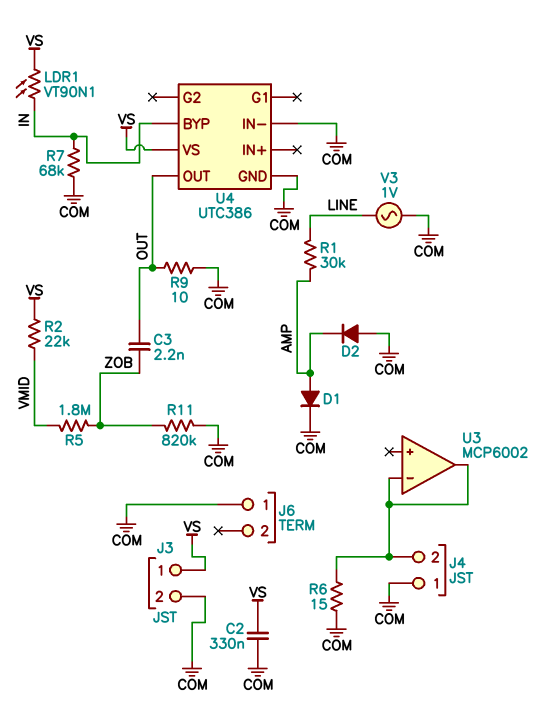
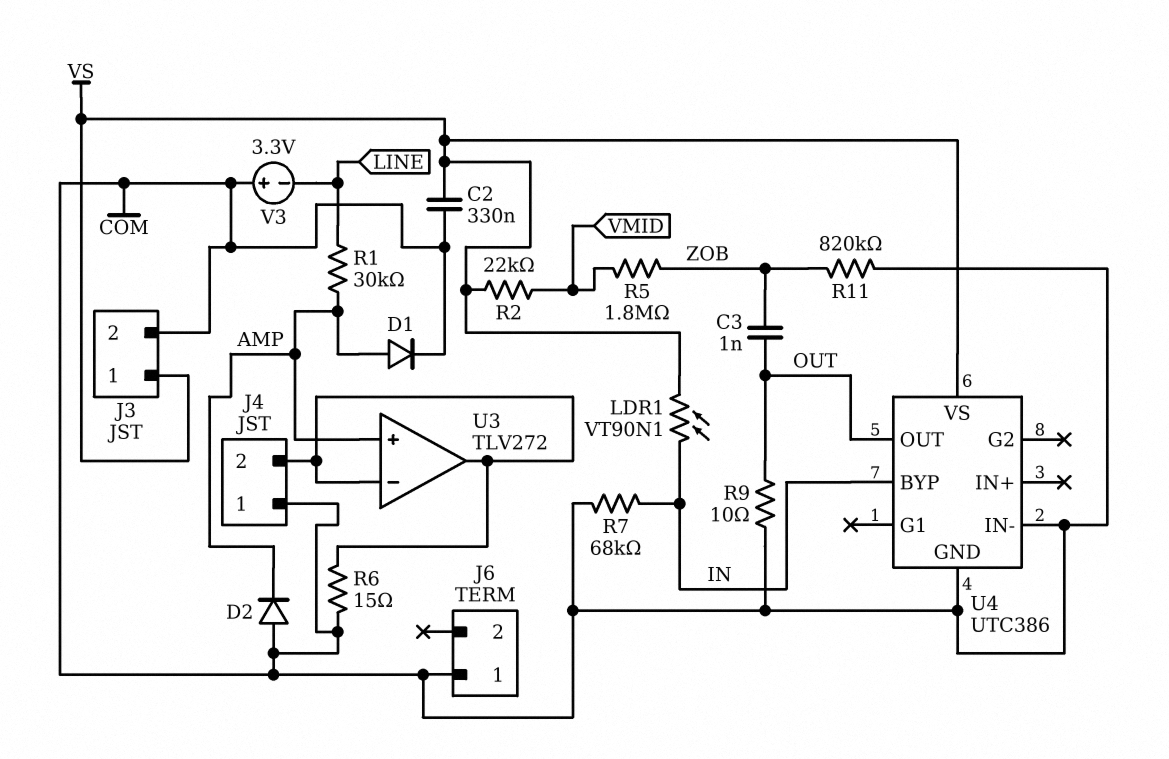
C3: 2.2nF (OUT, ZOB) -> 1nF (OUT, ZOB)
U3: MCP6002 -> TLV272
U3 pin in+: none -> AMP
V3: AC 1V (COM, LINE) -> 3.3V (plus COM, minus LINE)

